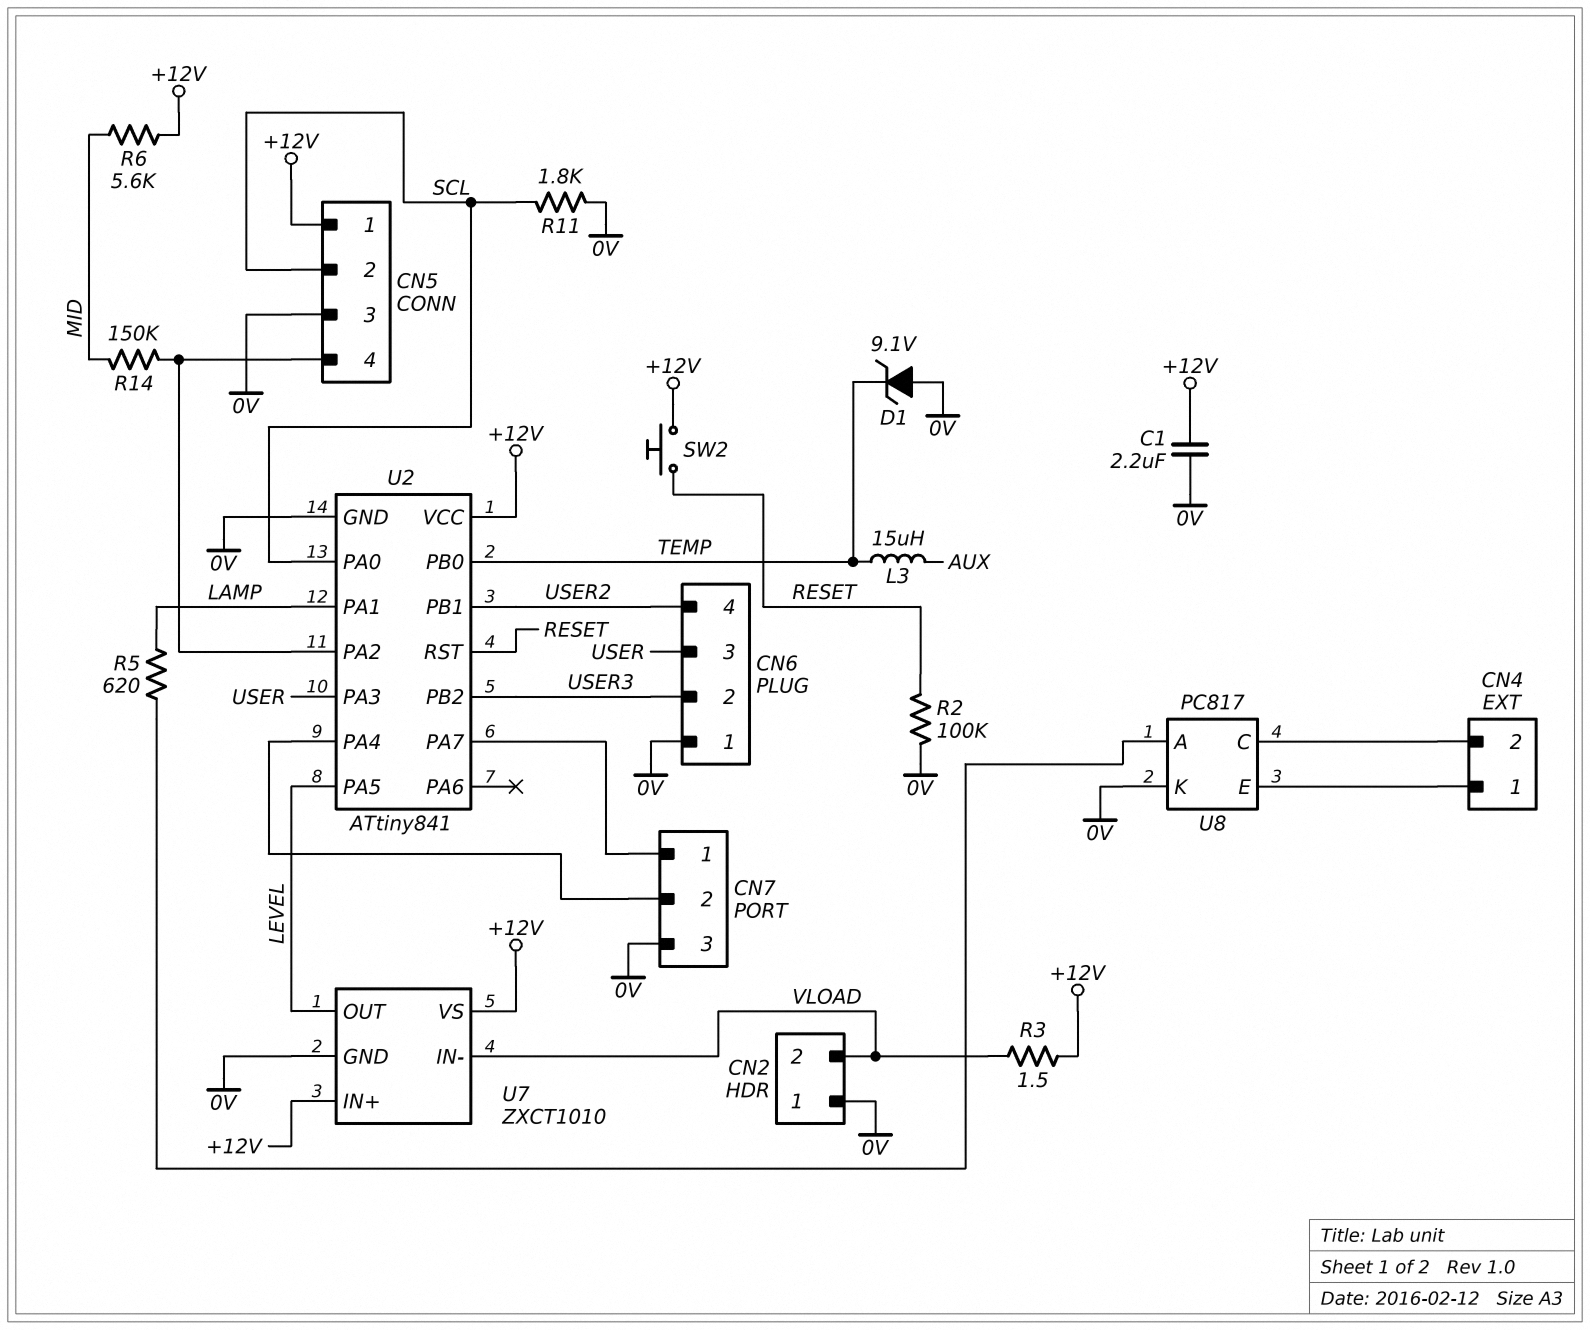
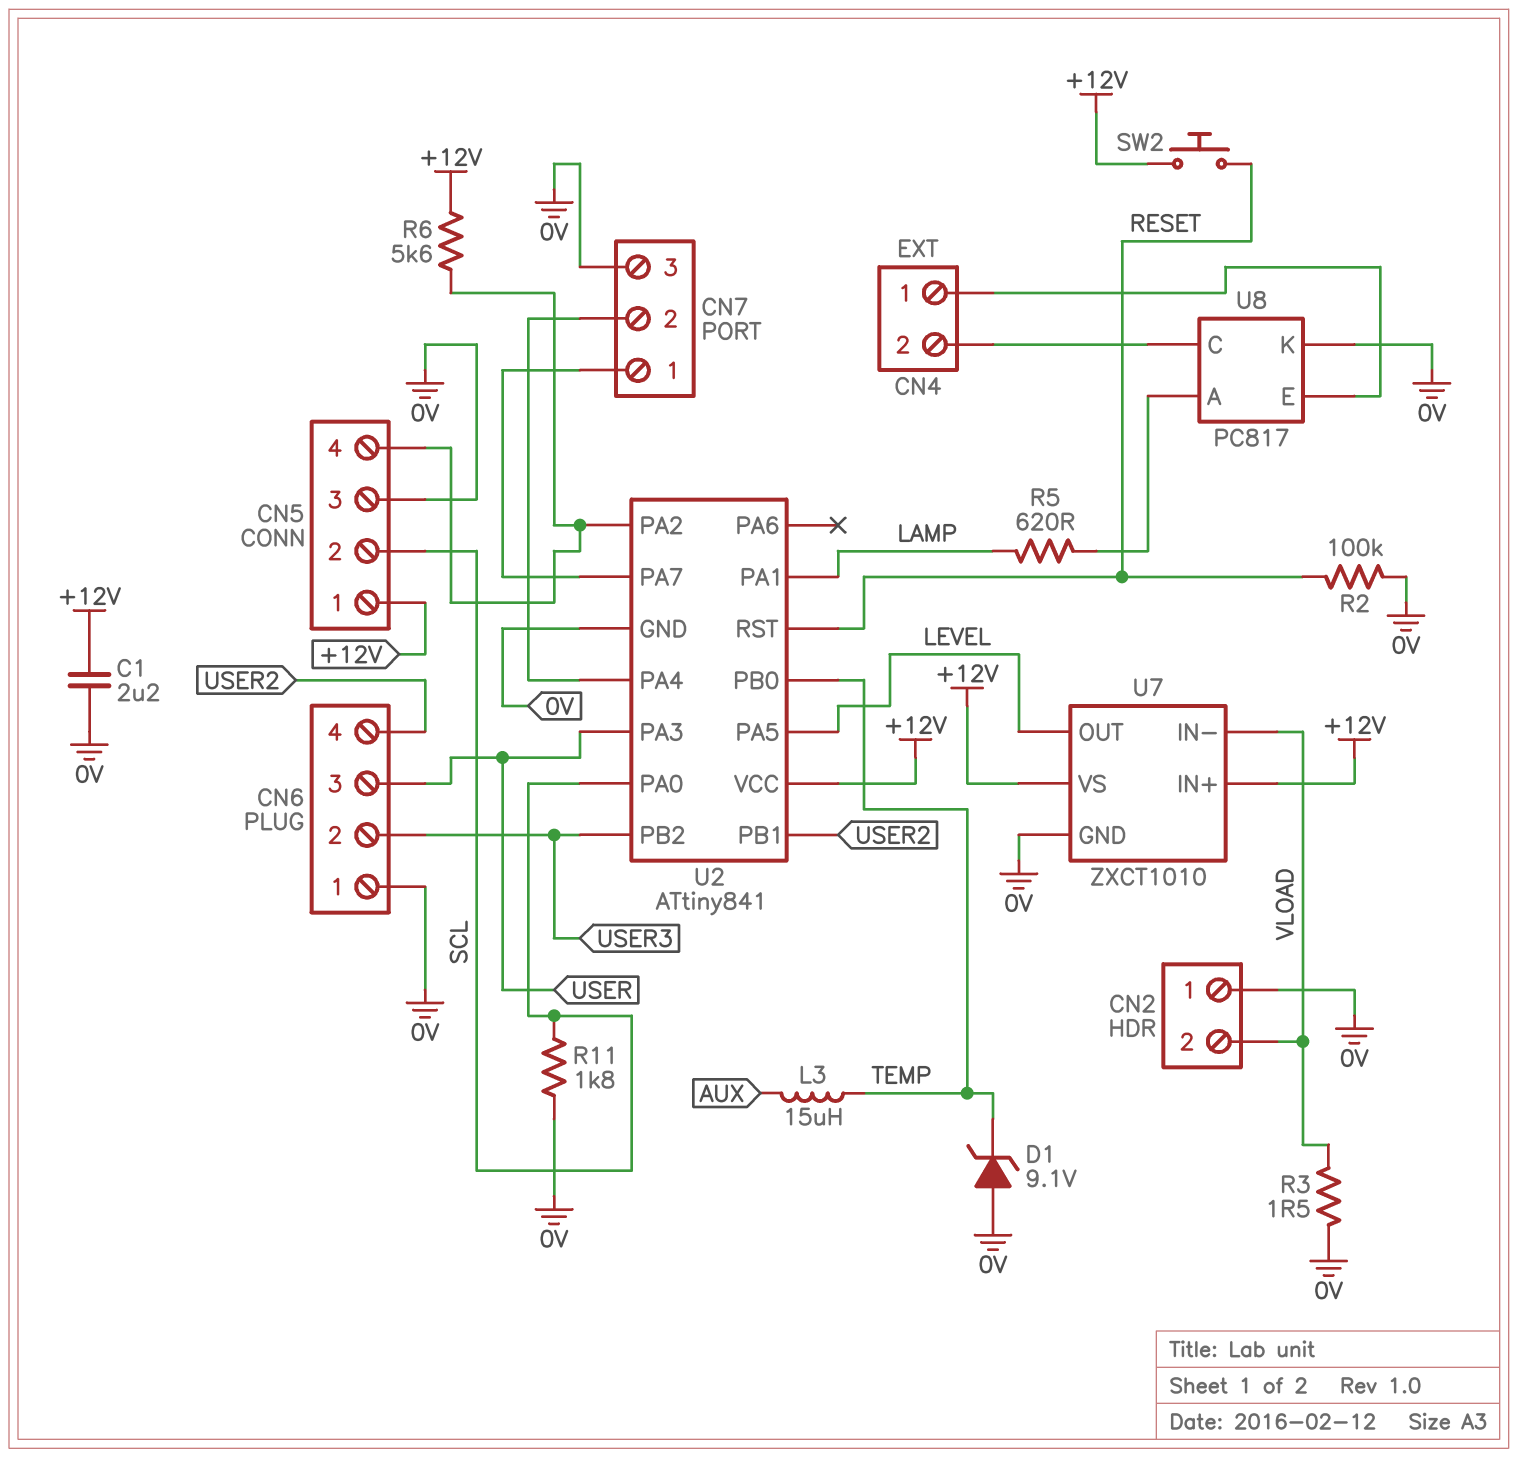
R3: 1.5 (+12V, VLOAD) -> 1.5 (0V, VLOAD)
R6: 5.6k (+12V, MID) -> 5.6k (+12V, CN5/4)
R14: 150k (CN5/4, MID) -> none

